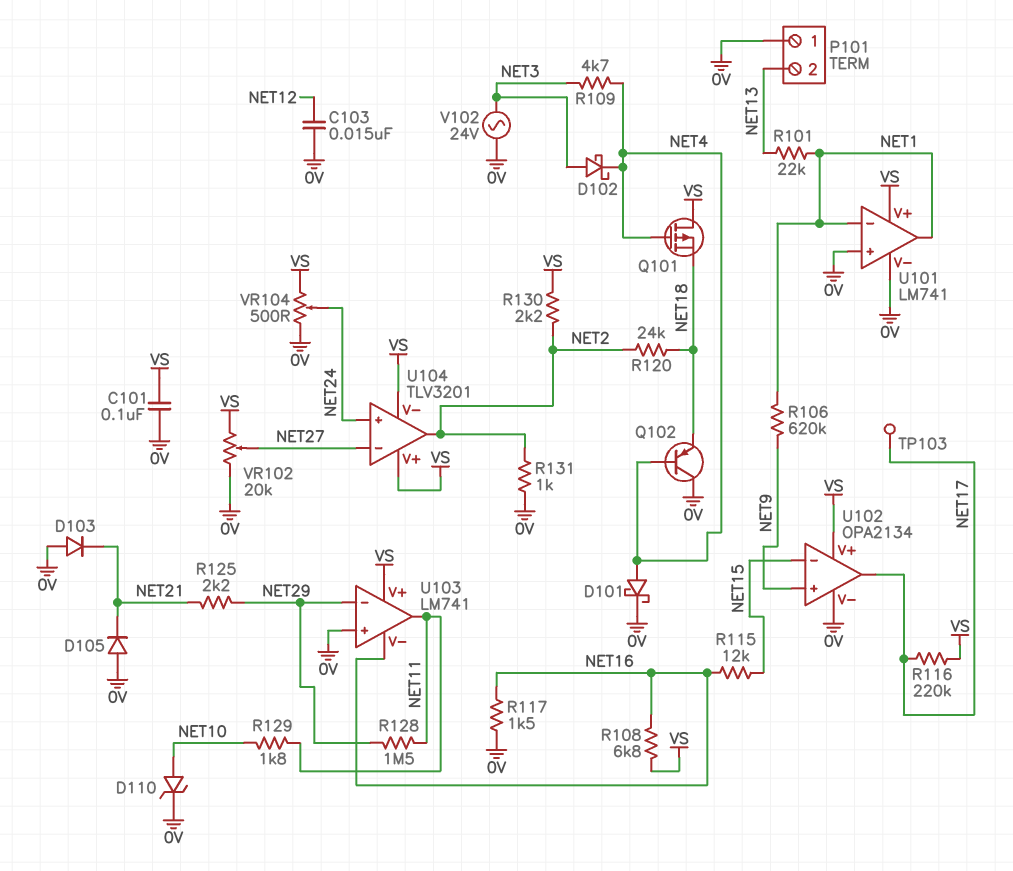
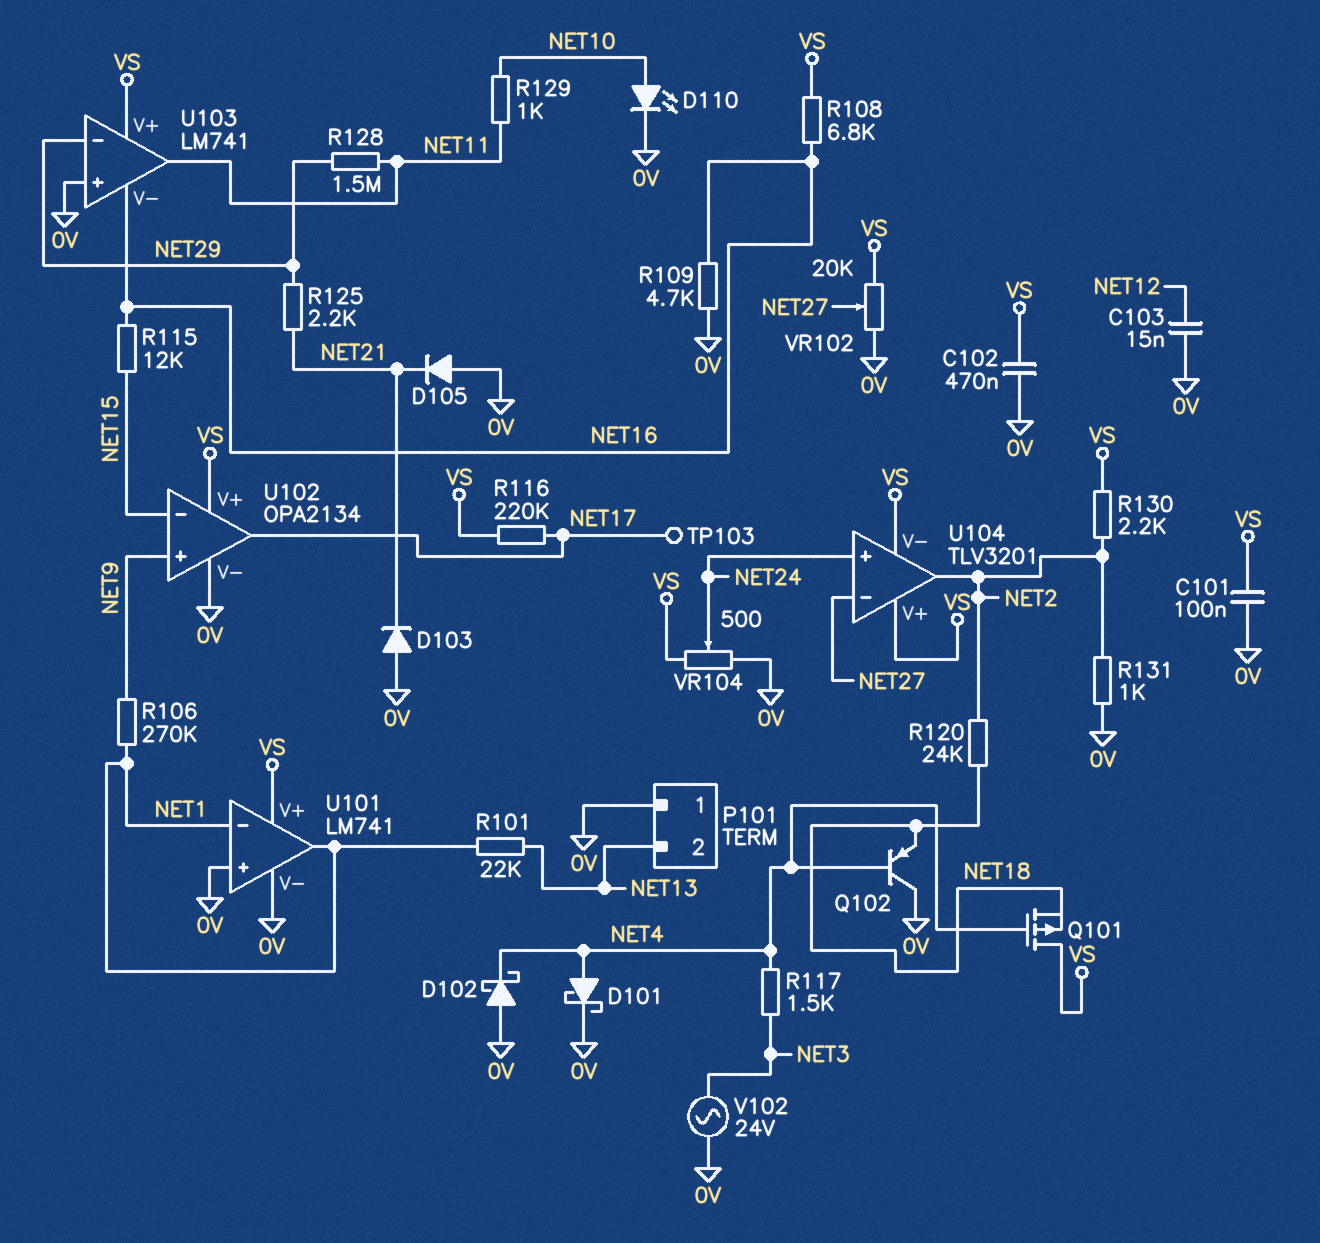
C102: none -> 470nF (0V, VS)
D102: schottky (A NET3, K NET4) -> schottky (A 0V, K NET4)
D110: zener (A NET10, K 0V) -> LED (A NET10, K 0V)
R106: 620k (NET1, NET9) -> 270k (NET1, NET9)
R109: 4.7k (NET3, NET4) -> 4.7k (0V, NET16)
R117: 1.5k (0V, NET16) -> 1.5k (NET3, NET4)
R129: 1.8k (NET10, NET11) -> 1k (NET10, NET11)

